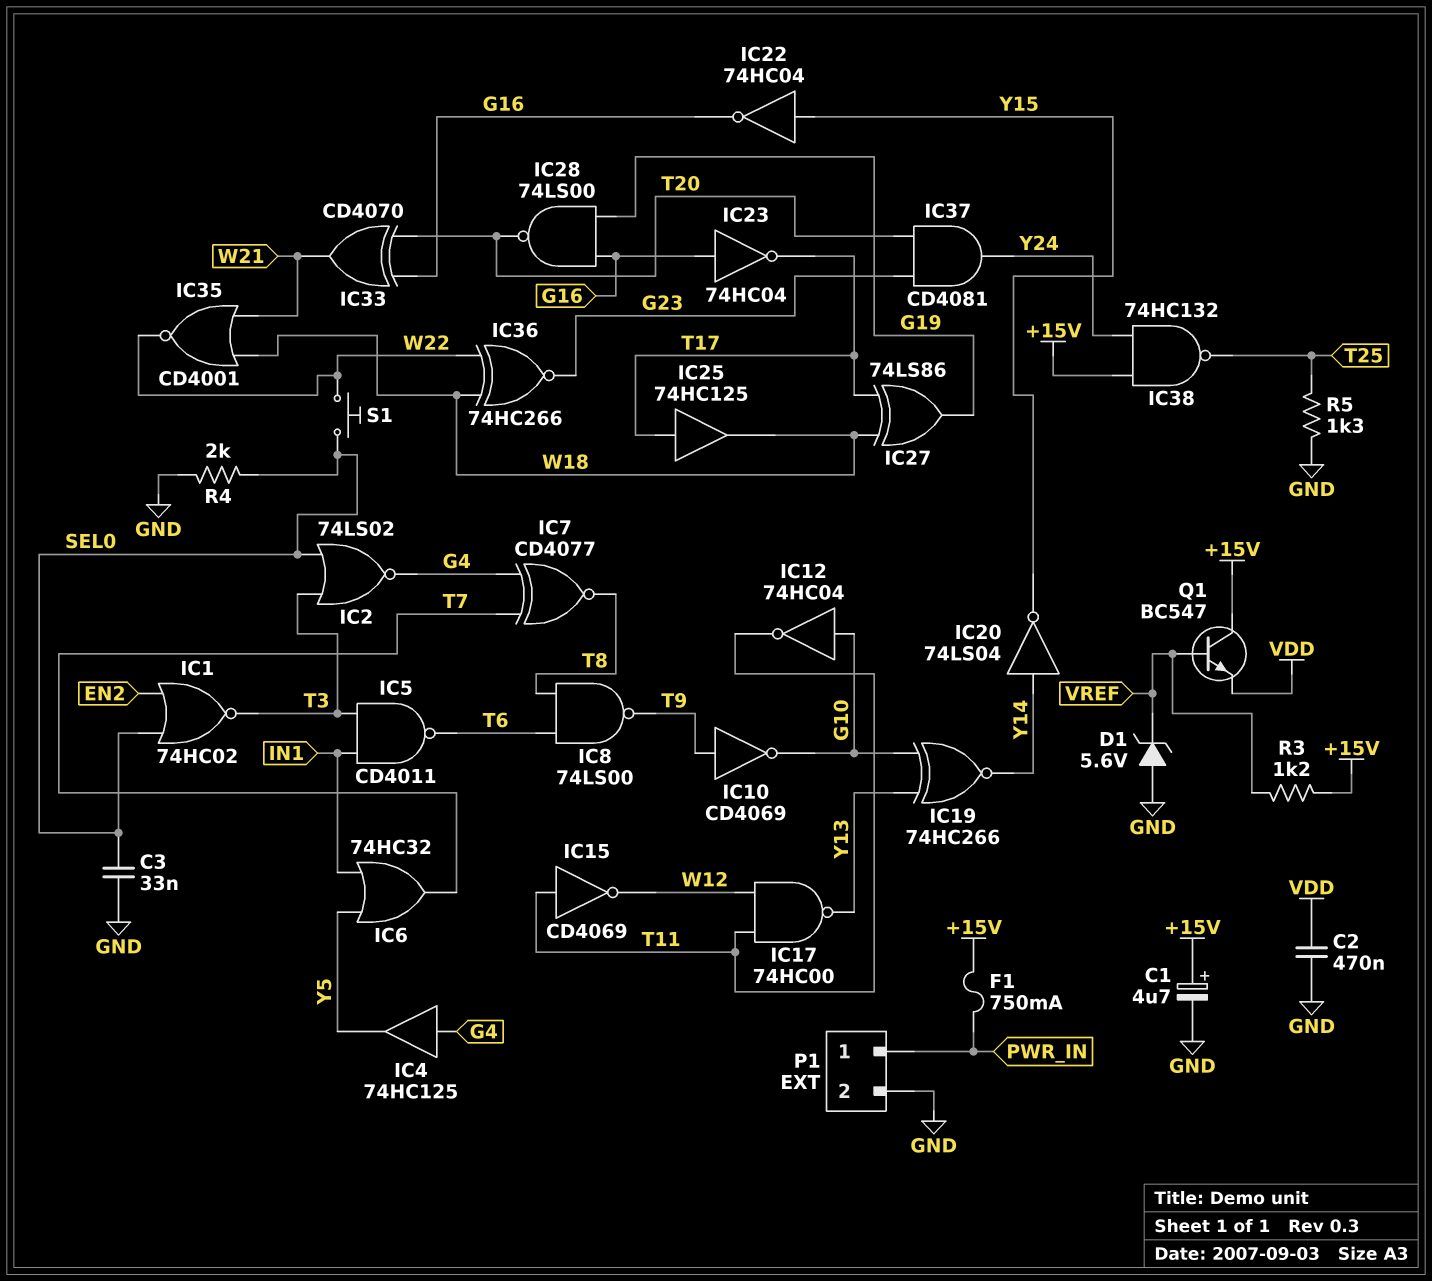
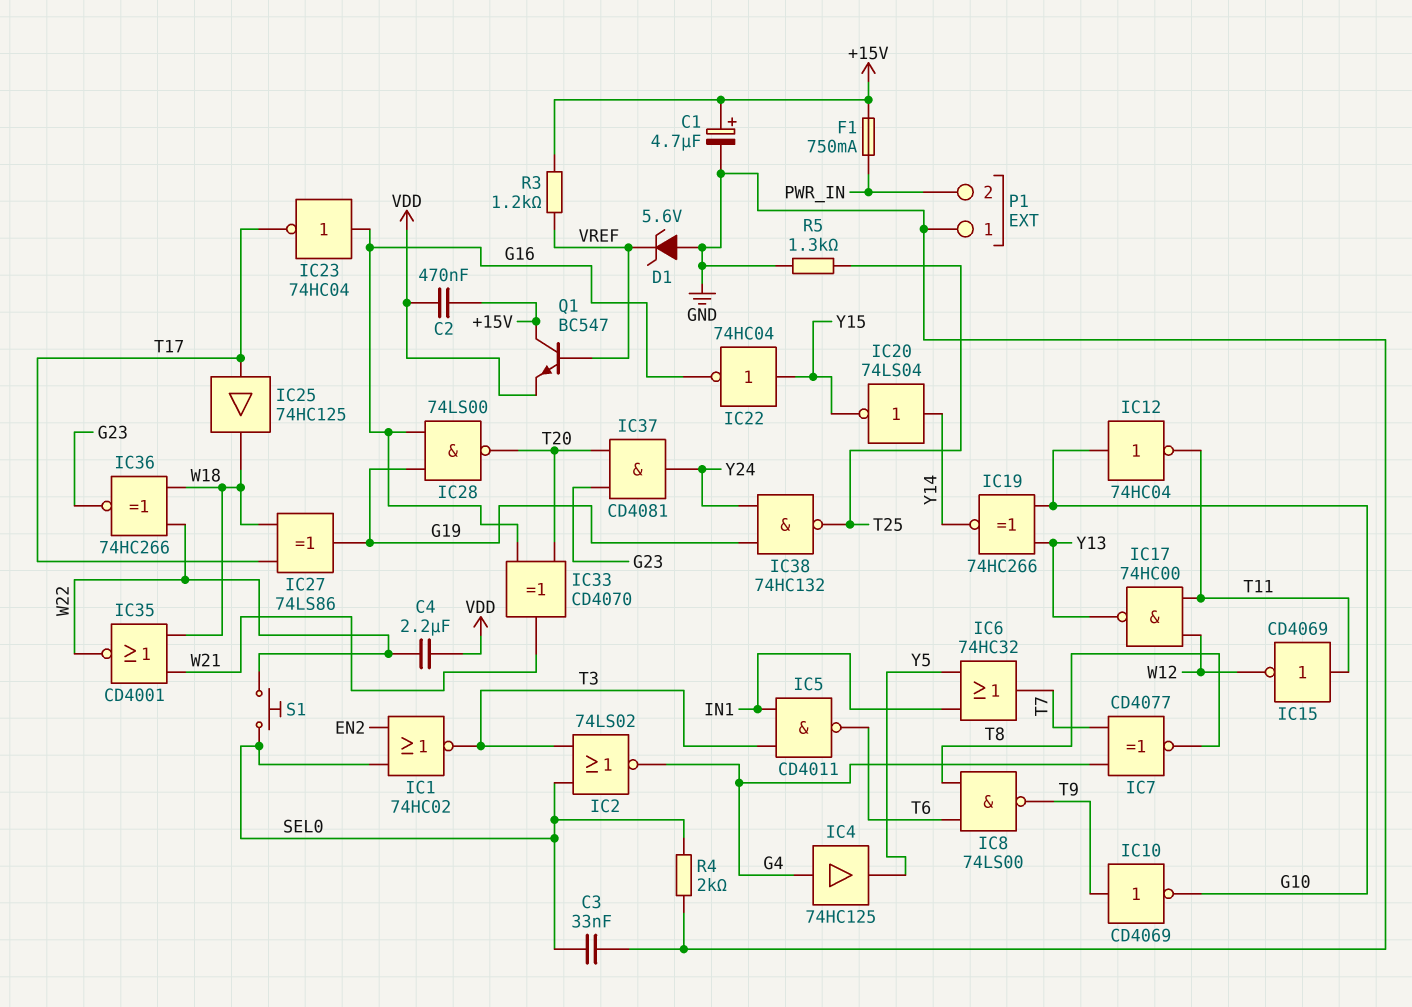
C2: 470nF (GND, VDD) -> 470nF (+15V, VDD)
C4: none -> 2.2uF (VDD, W22)
IC38: NAND 74HC132 (in +15V, in Y24, out T25) -> NAND 74HC132 (in G19, in Y24, out T25)
P1 pin 1: PWR_IN -> GND
P1 pin 2: GND -> PWR_IN

